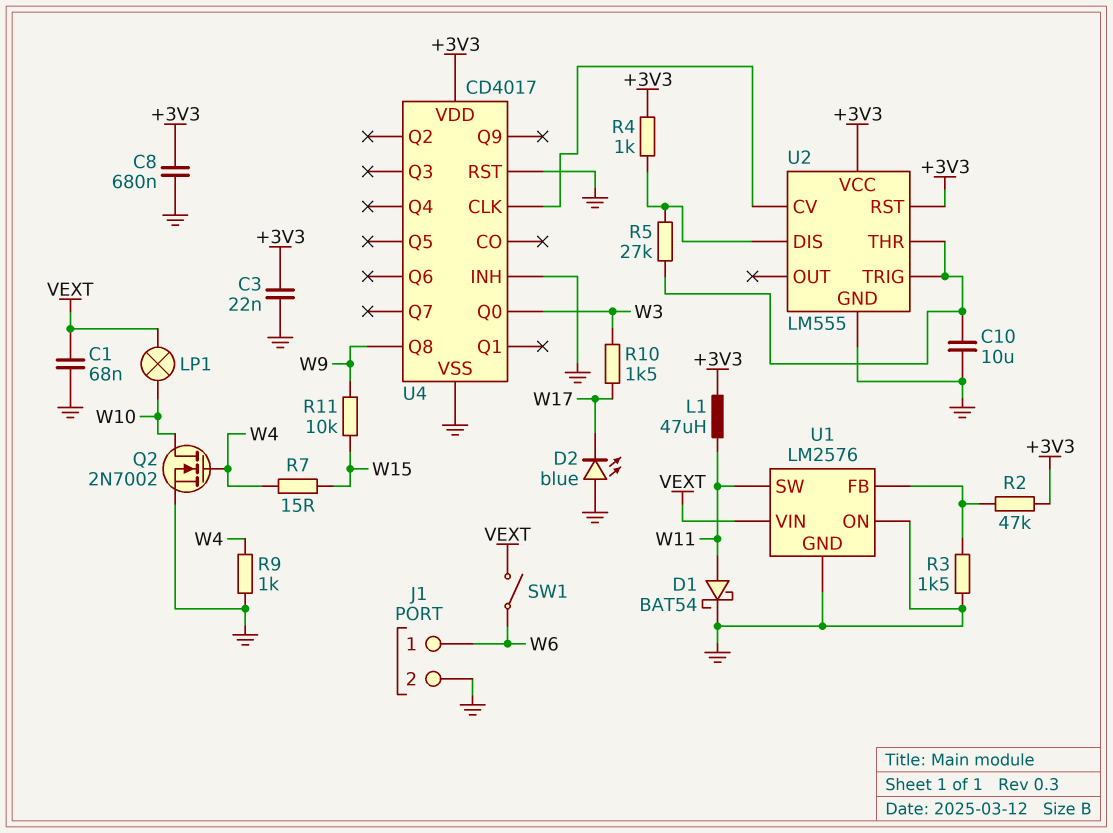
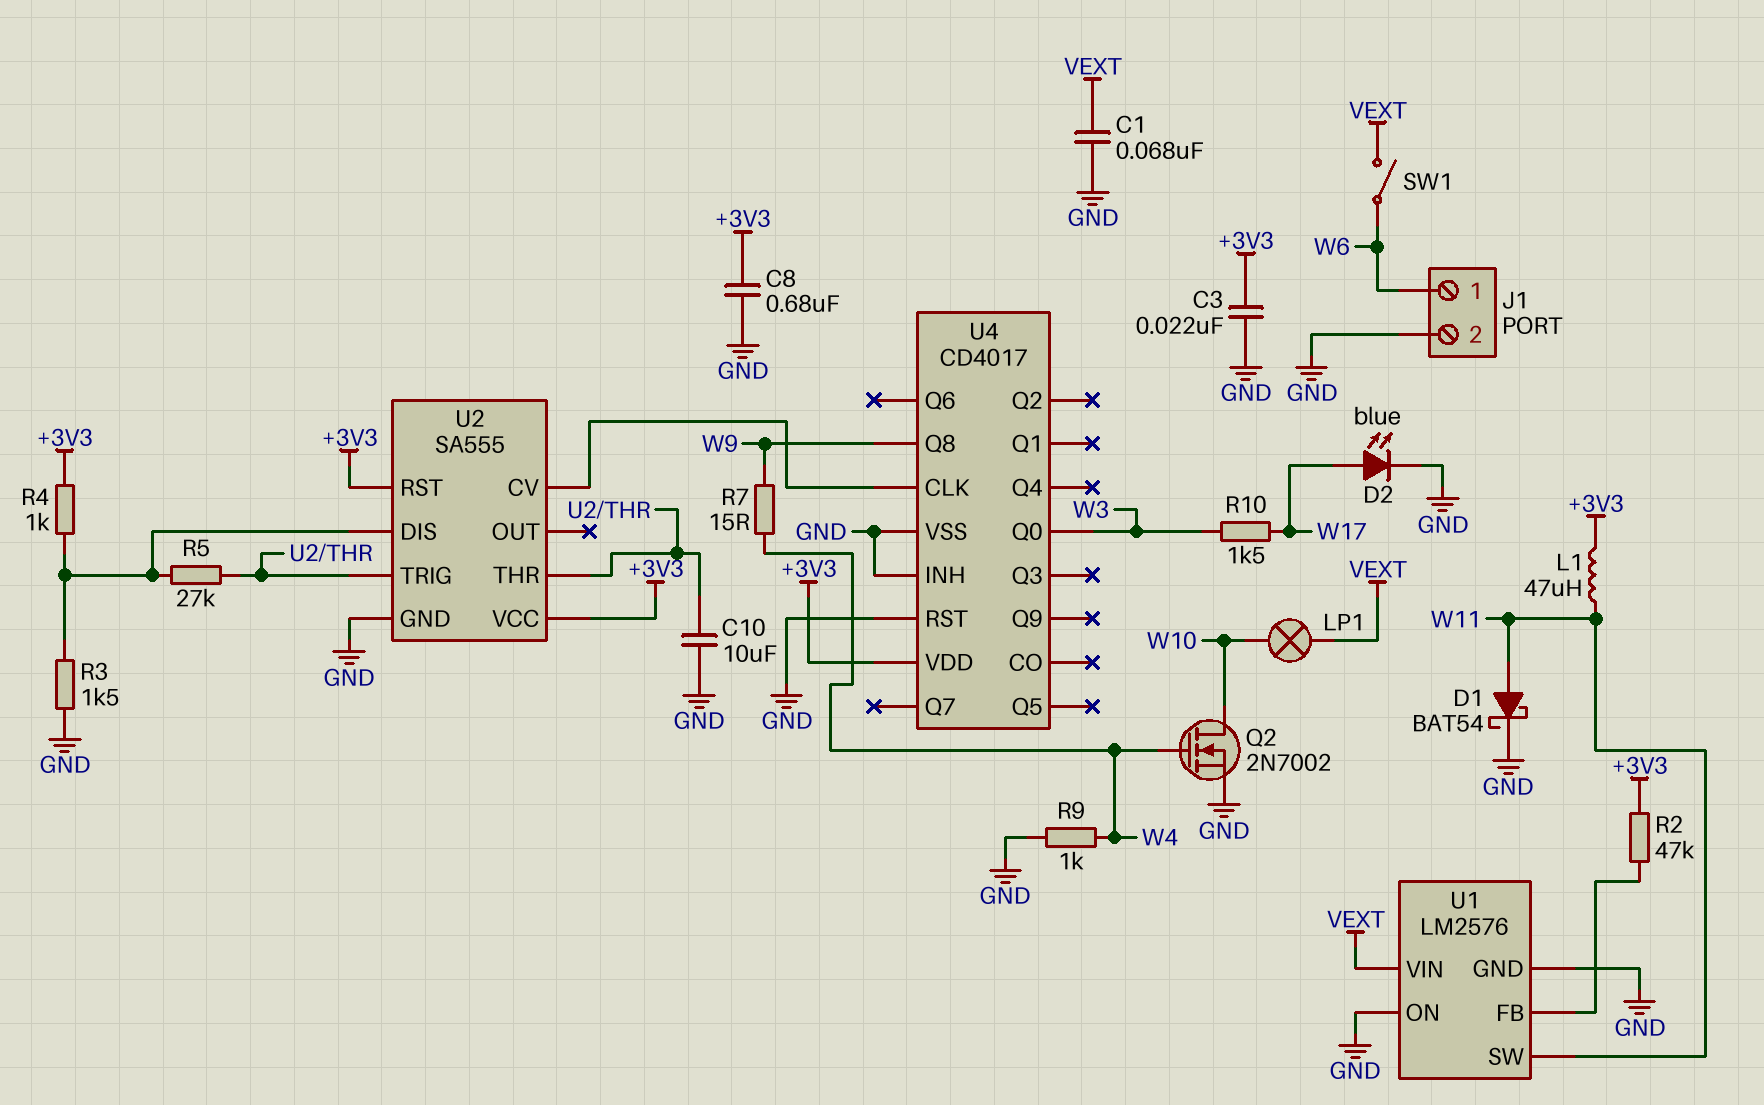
D2: LED blue (A GND, K W17) -> LED blue (A W17, K GND)
R3: 1.5k (GND, U1/FB) -> 1.5k (GND, U2/DIS)
R7: 15 (W4, W15) -> 15 (W4, W9)
R11: 10k (W9, W15) -> none
U2: LM555 -> SA555

